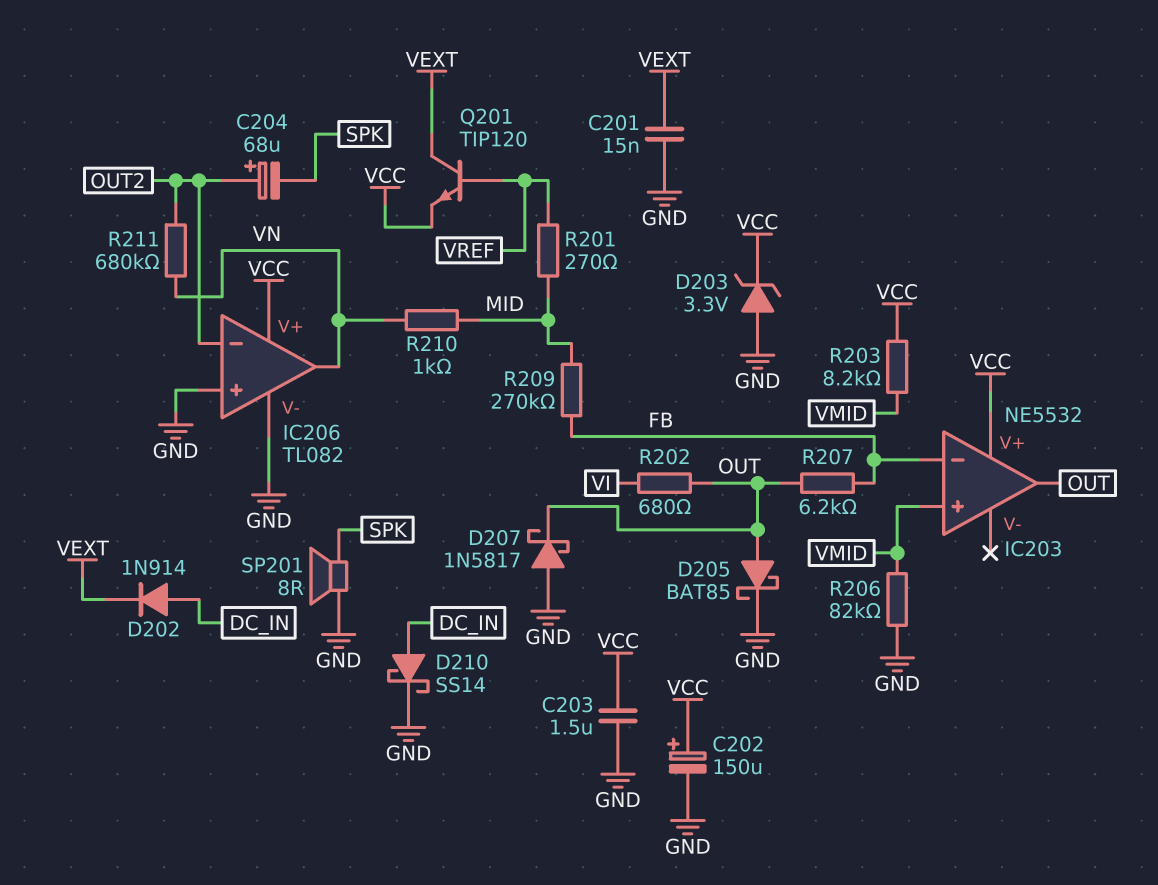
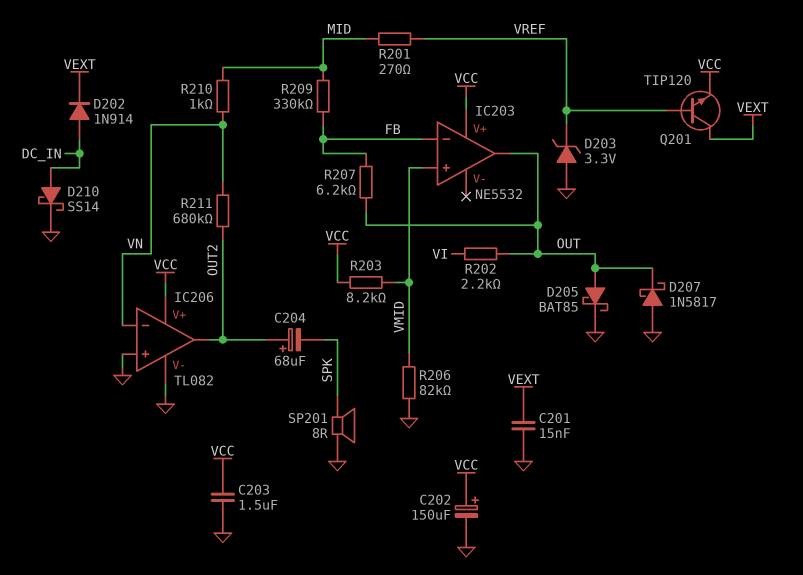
D203: zener 3.3V (A GND, K VCC) -> zener 3.3V (A GND, K VREF)
IC206 pin in-: OUT2 -> VN
IC206 pin out: VN -> OUT2
R202: 680 (OUT, VI) -> 2.2k (OUT, VI)
R209: 270k (FB, MID) -> 330k (FB, MID)

